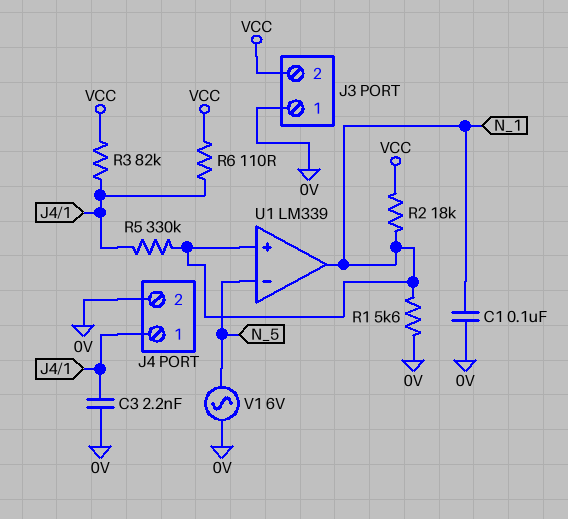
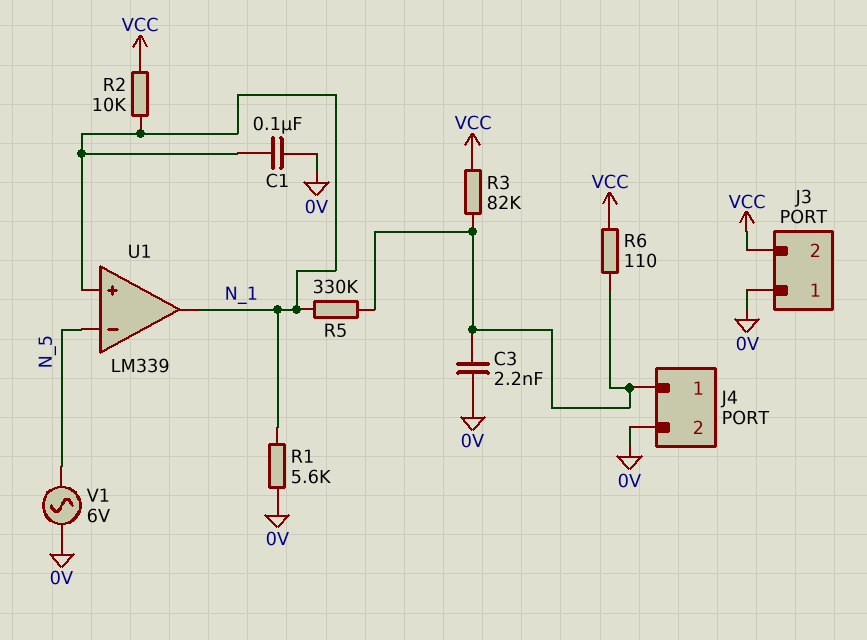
R2: 18k (N_1, VCC) -> 10k (N_1, VCC)

